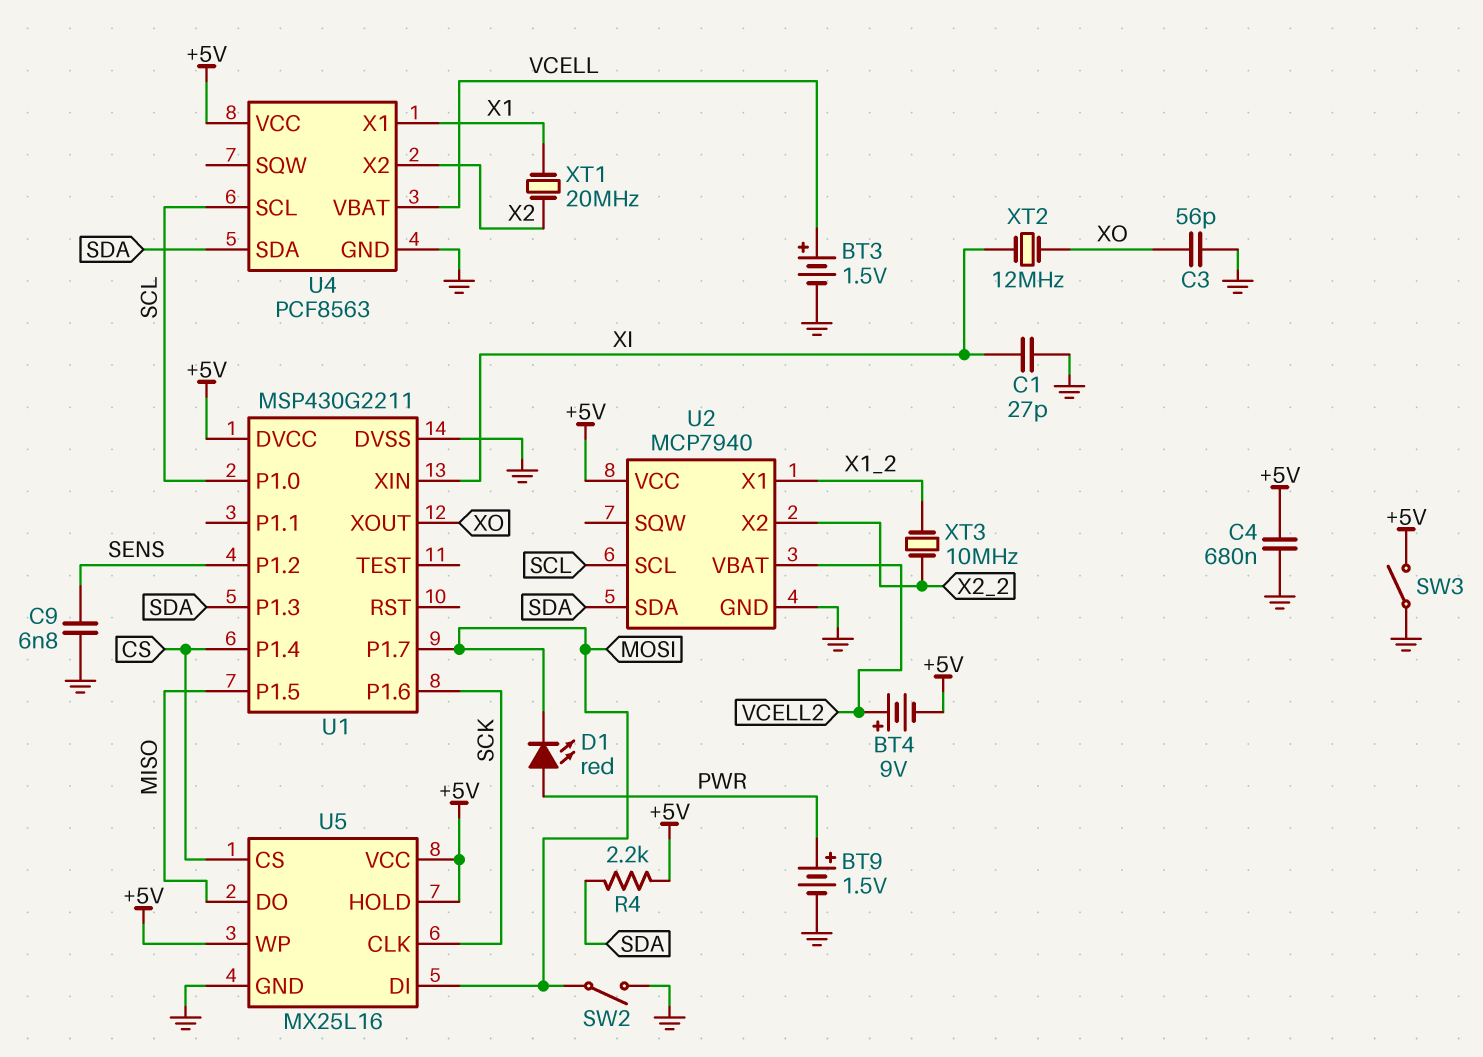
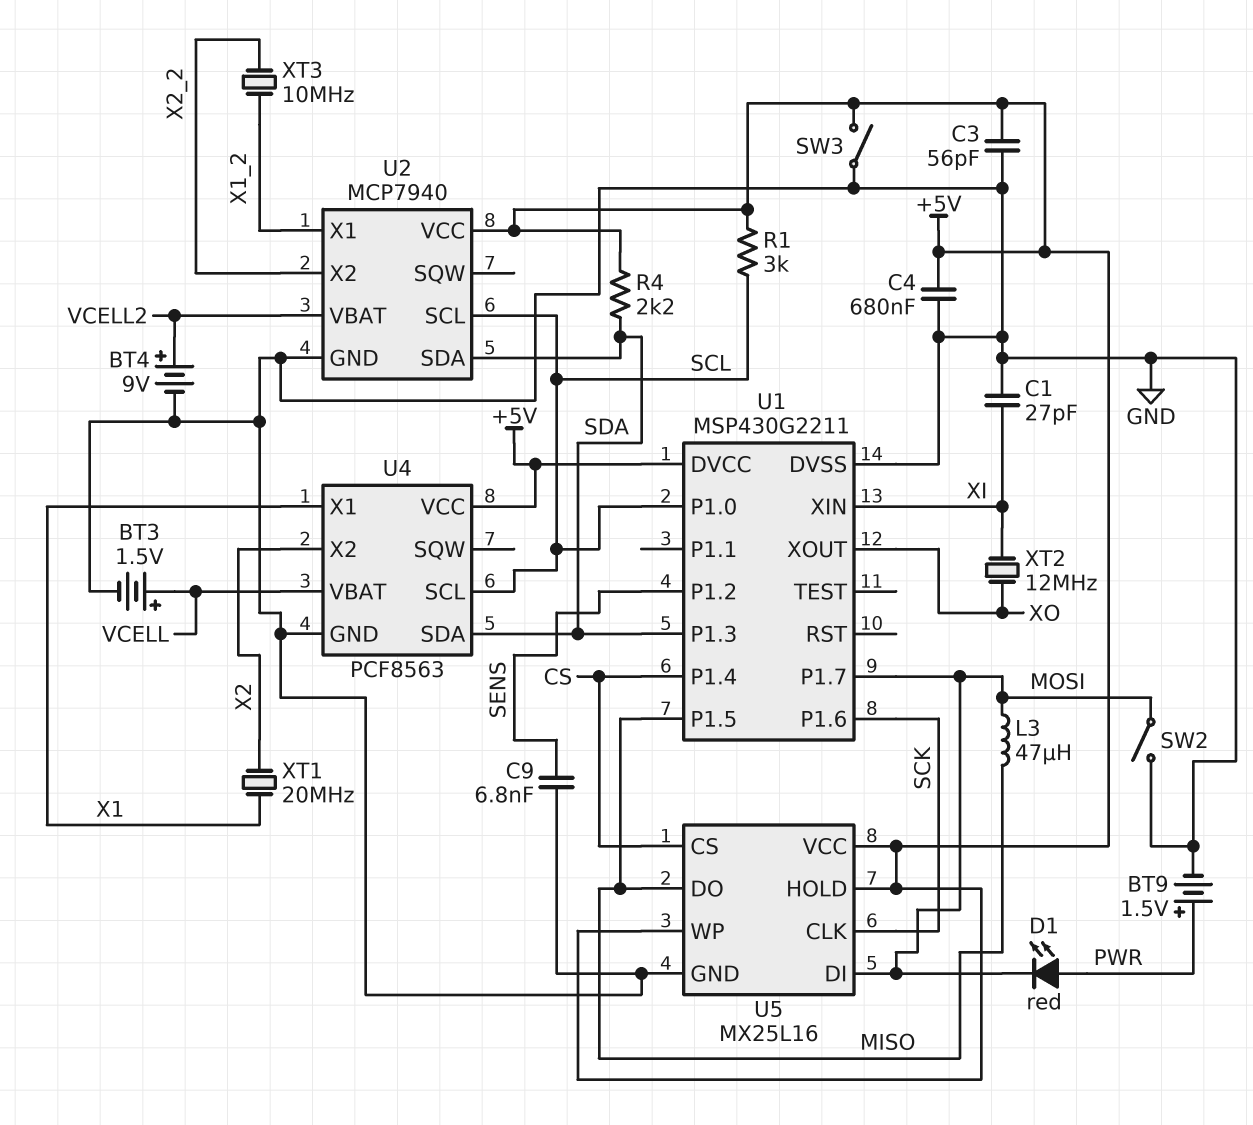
BT4: 9V (plus VCELL2, minus +5V) -> 9V (plus VCELL2, minus GND)
C3: 56pF (GND, XO) -> 56pF (+5V, GND)
L3: none -> 47uH (MISO, MOSI)
R1: none -> 3k (+5V, SCL)

